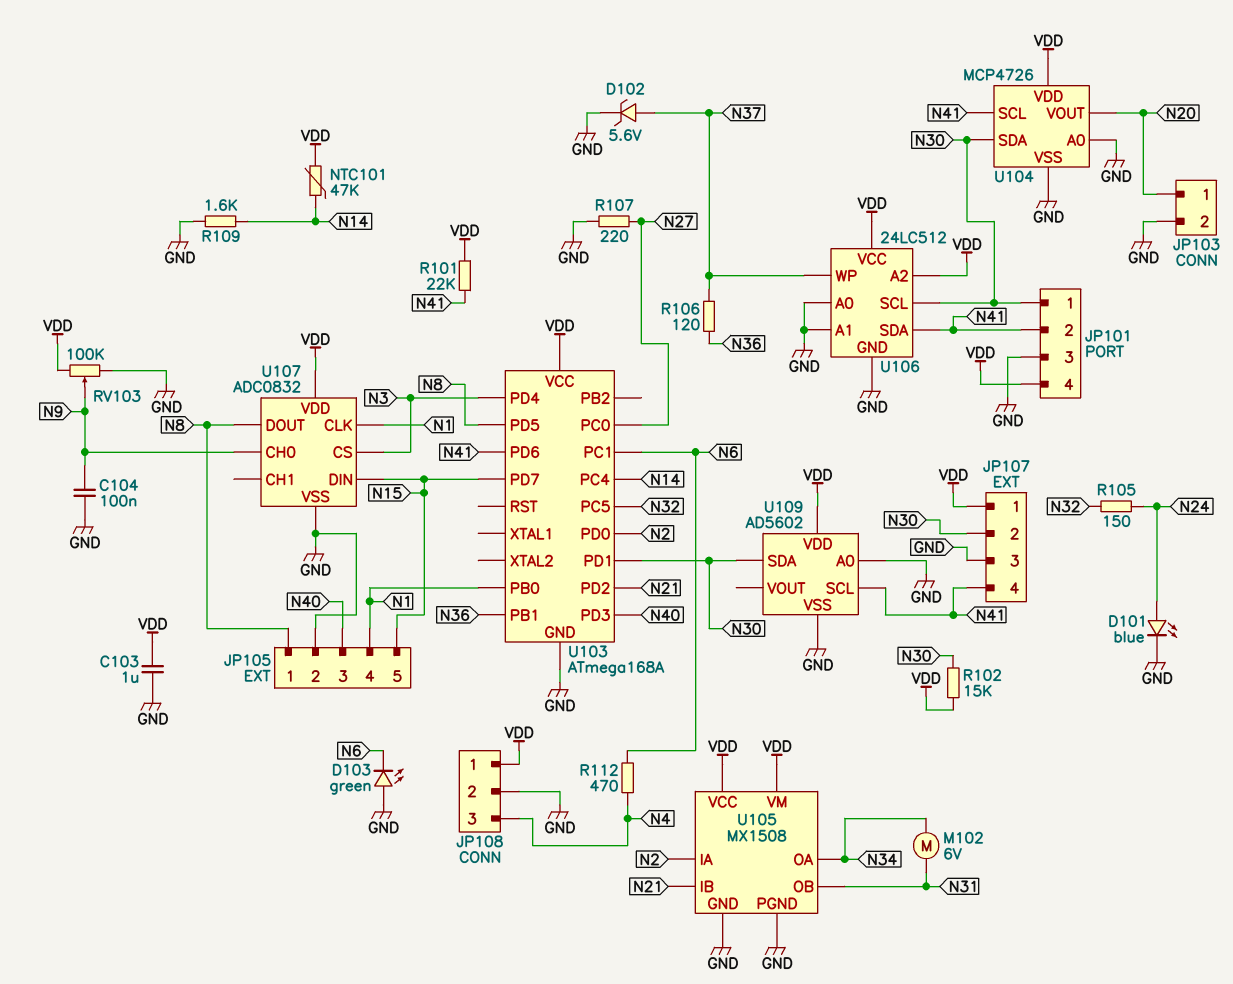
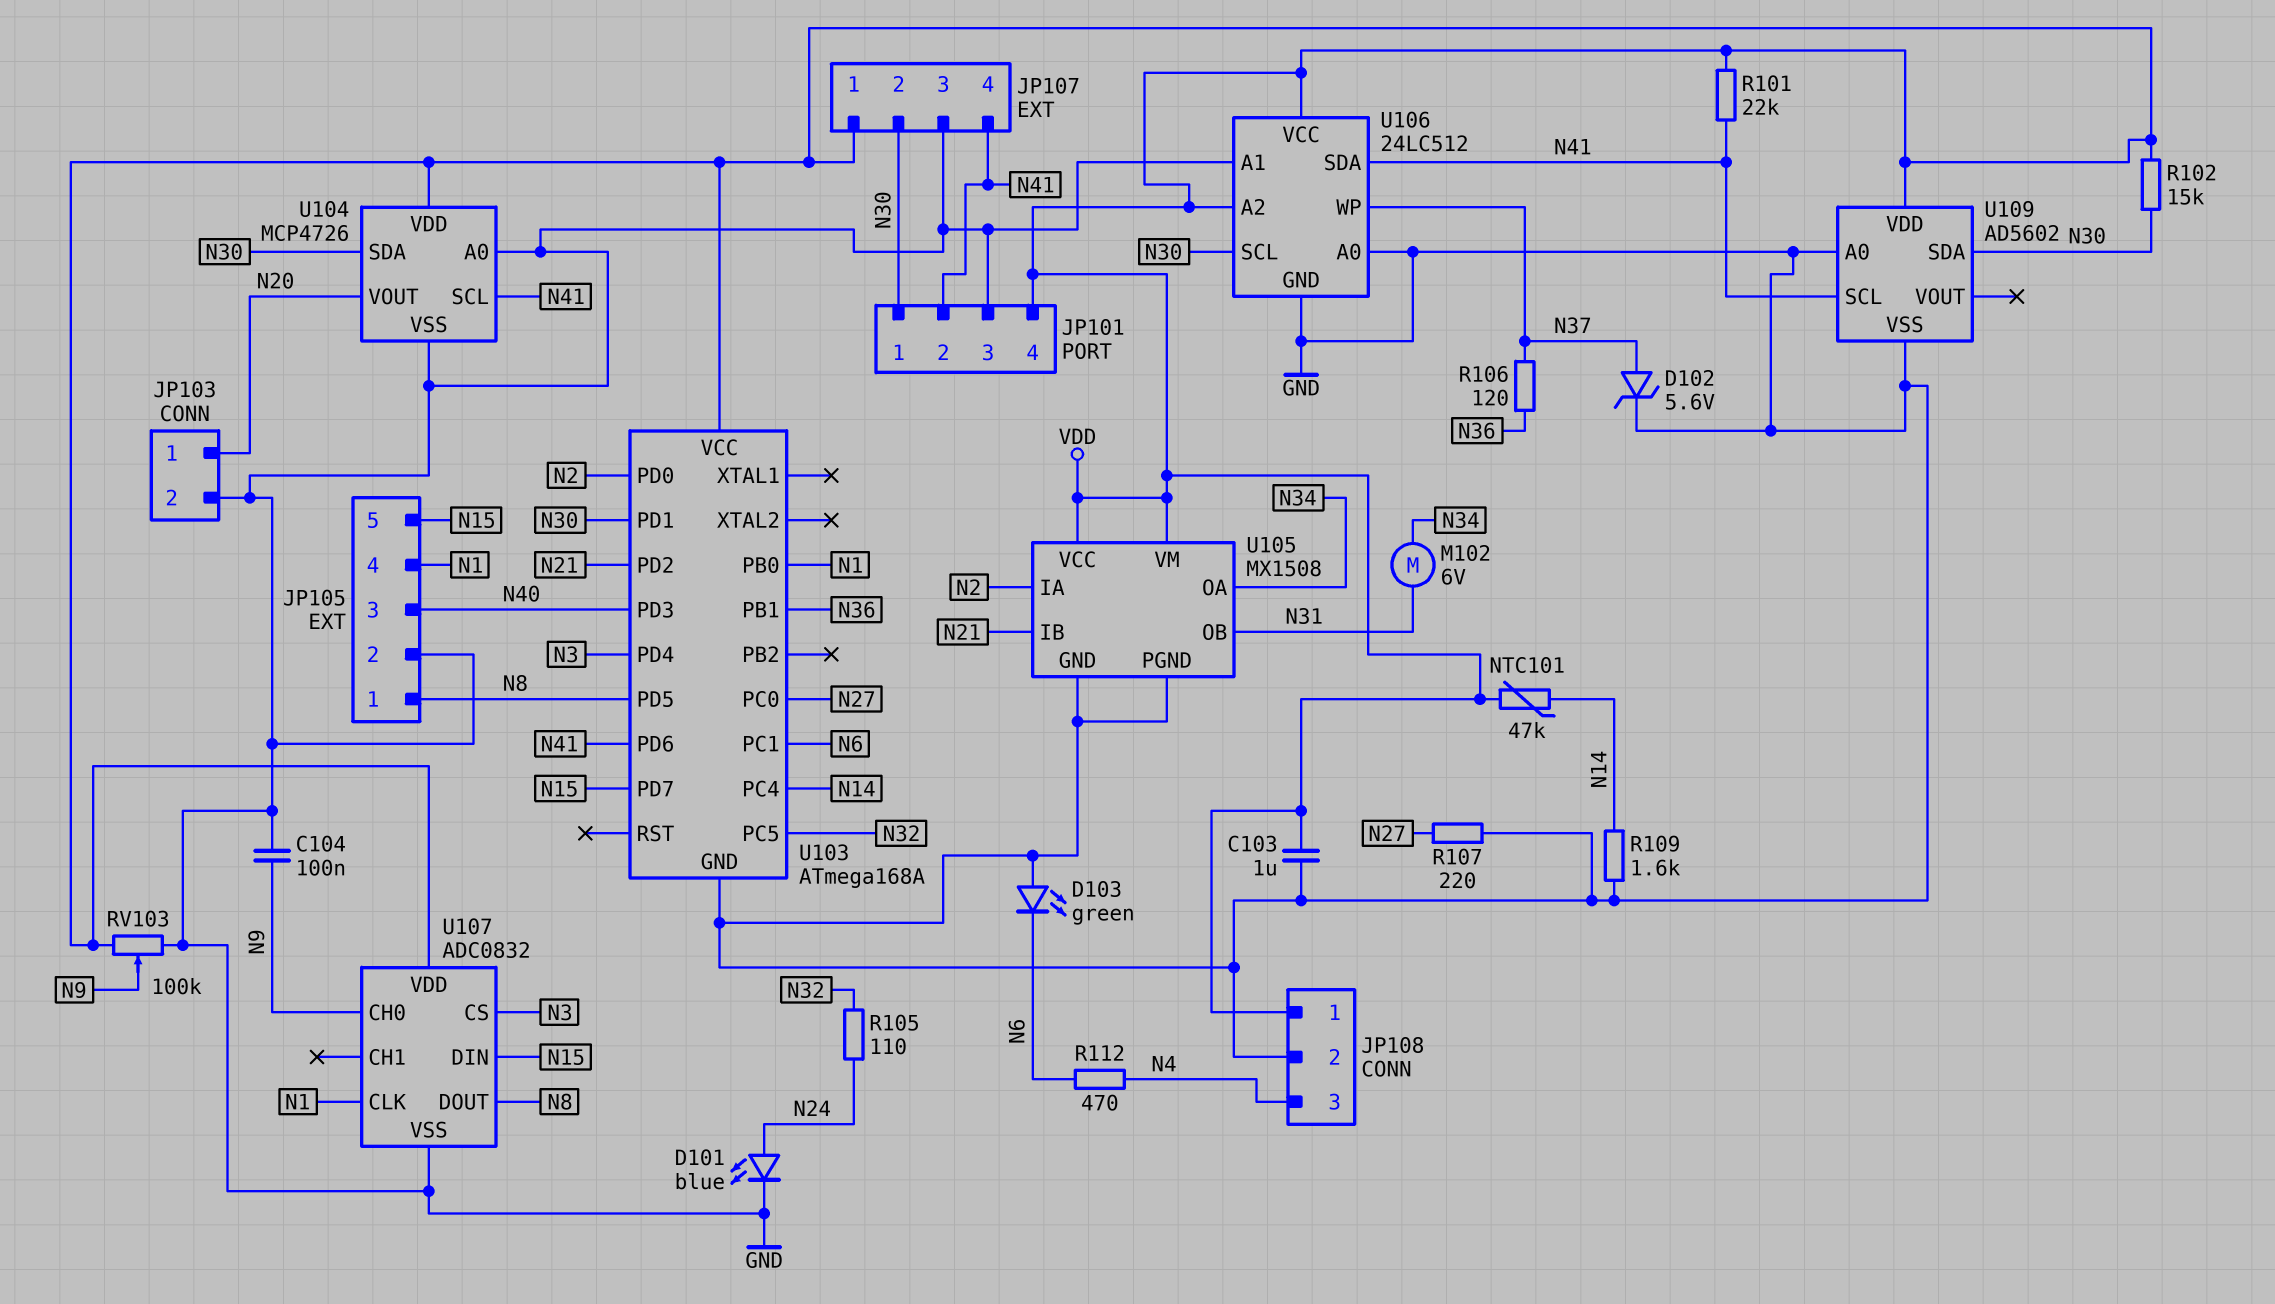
R105: 150 (N24, N32) -> 110 (N24, N32)

